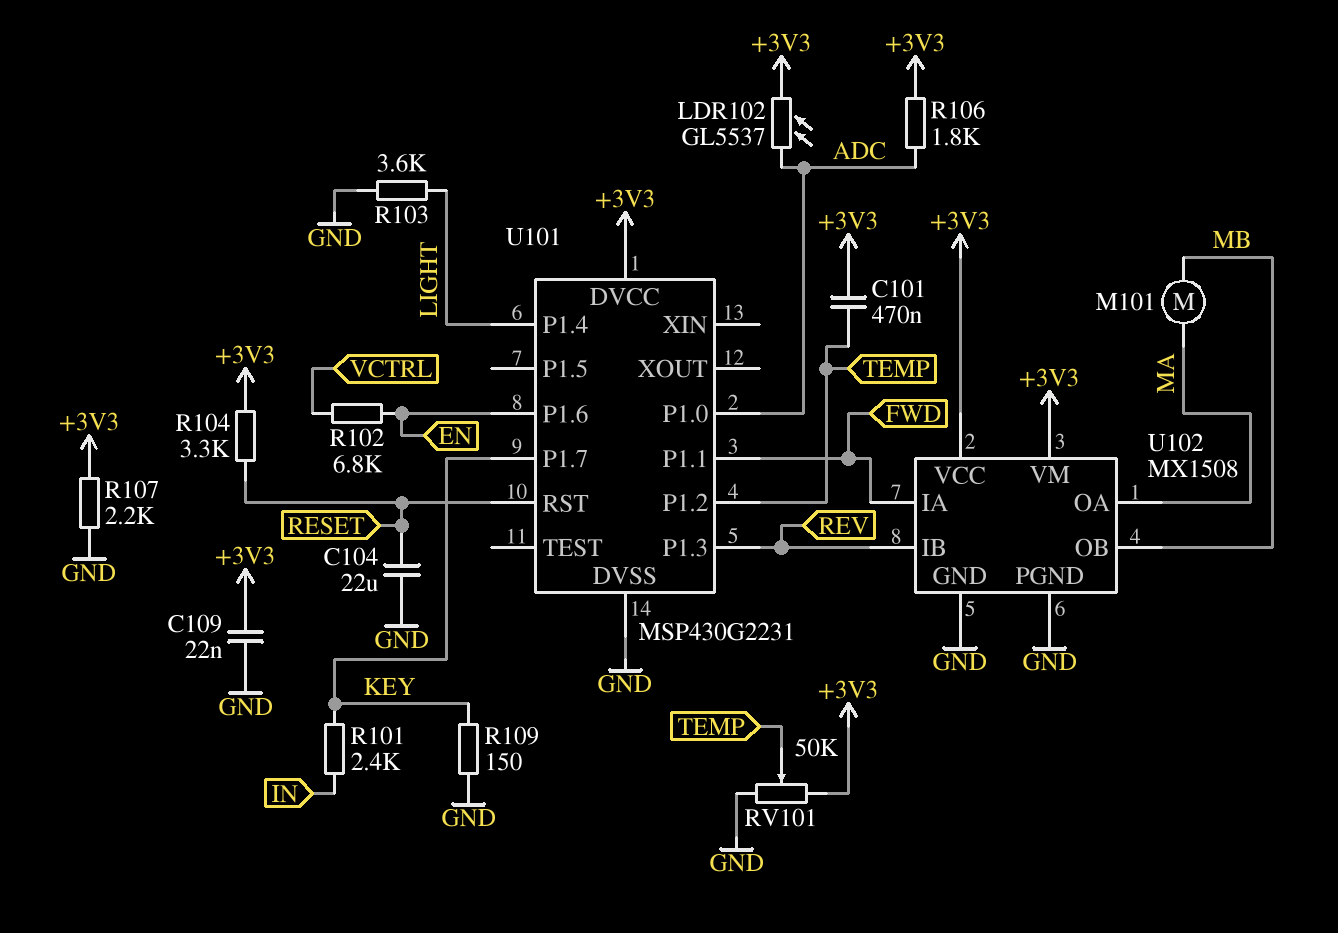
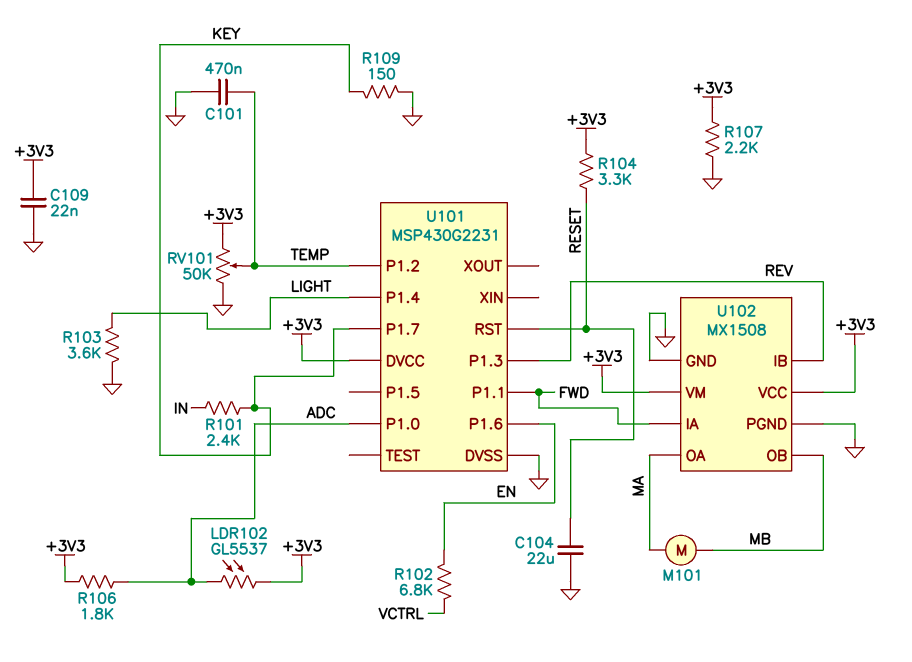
C101: 470nF (+3V3, TEMP) -> 470nF (GND, TEMP)

